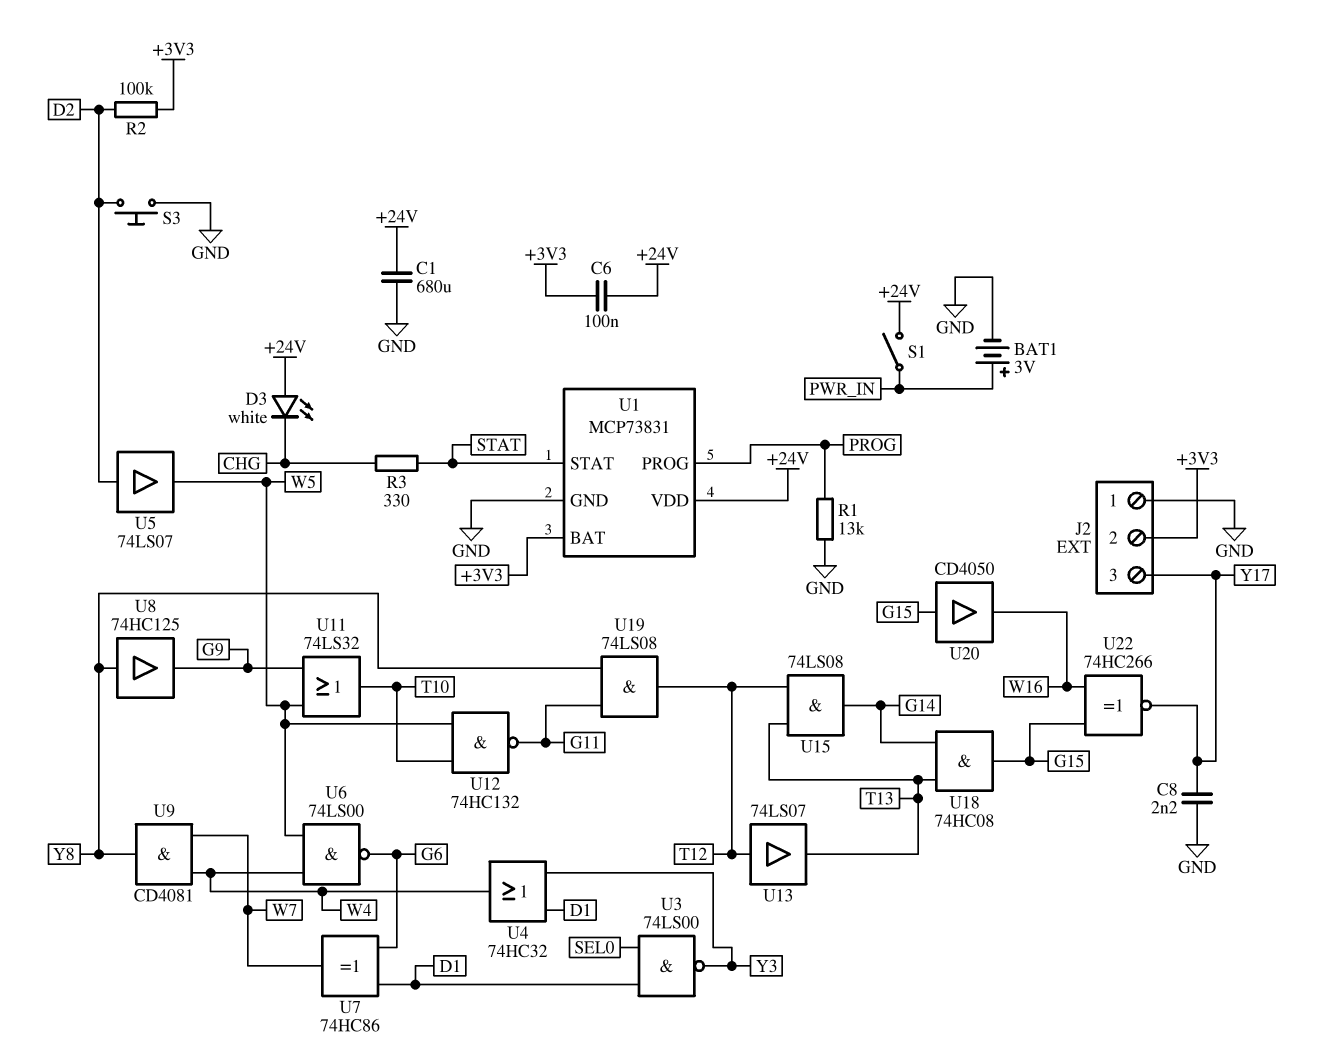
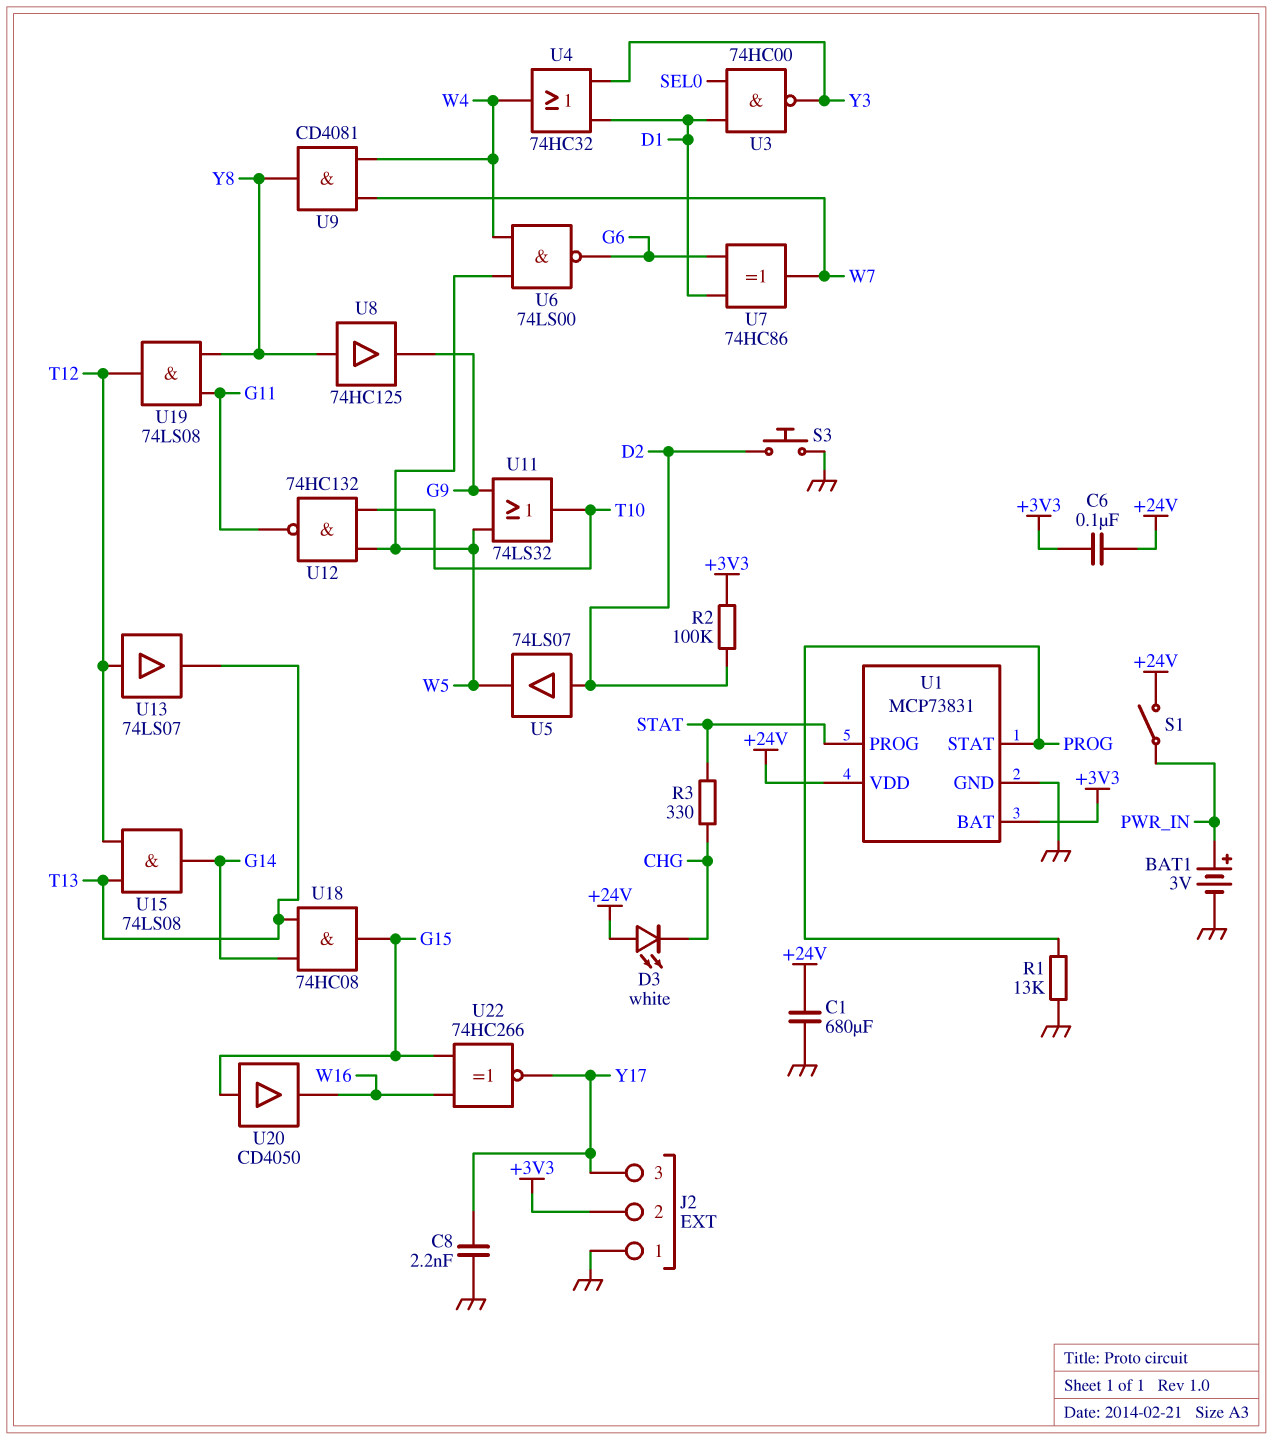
U1 pin PROG: PROG -> STAT
U1 pin STAT: STAT -> PROG
U3: NAND 74LS00 (in D1, in SEL0, out Y3) -> NAND 74HC00 (in D1, in SEL0, out Y3)

